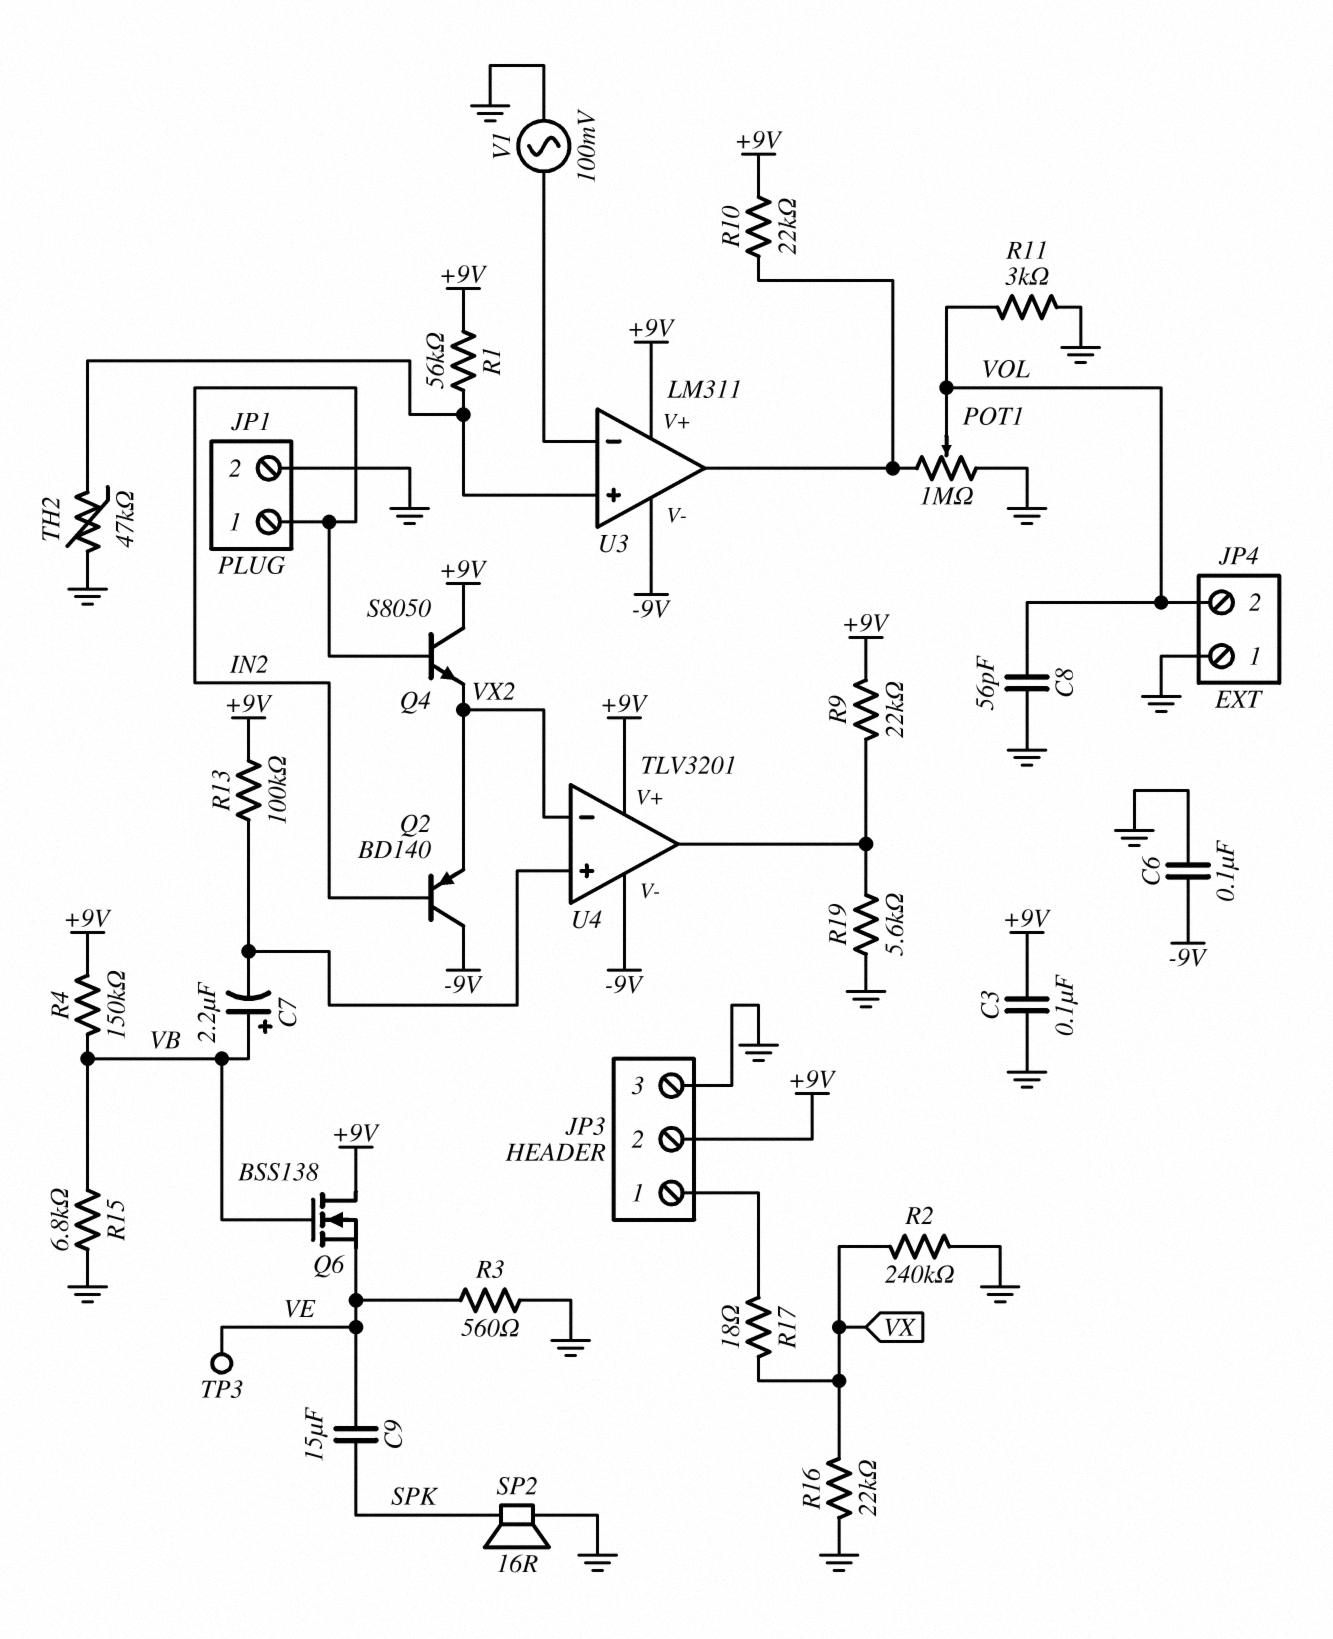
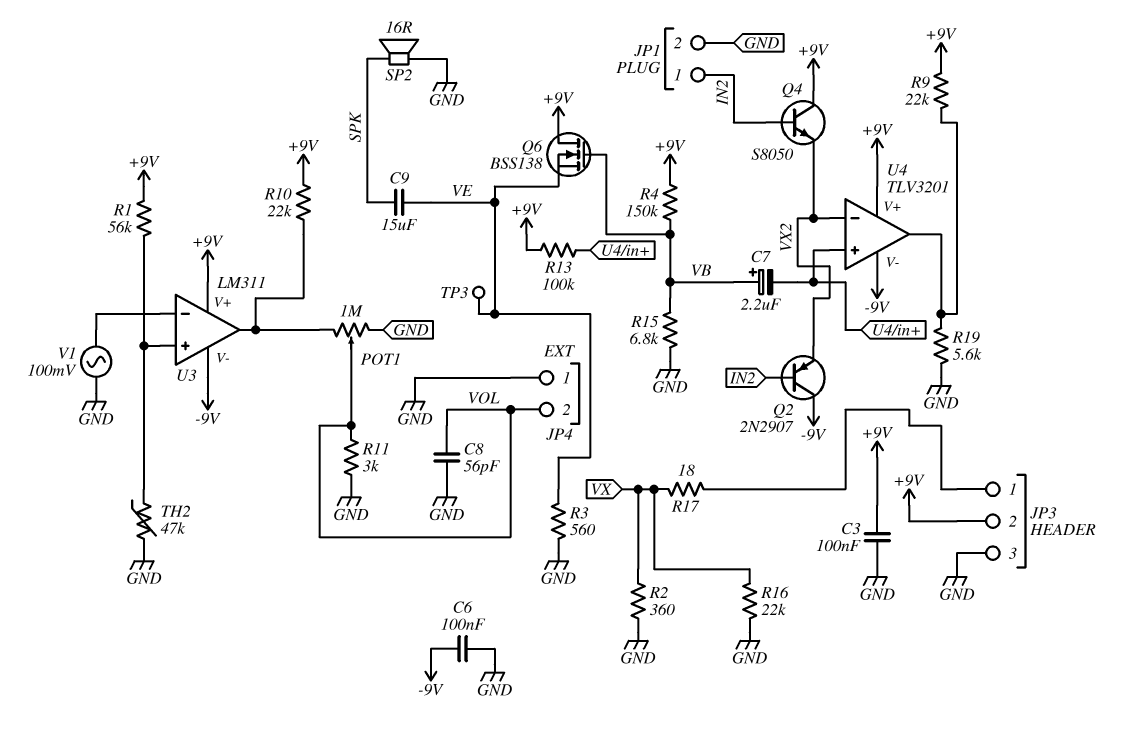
Q2: PNP BD140 (B IN2, C -9V, E VX2) -> PNP 2N2907 (B IN2, C -9V, E VX2)
R2: 240k (GND, VX) -> 360 (GND, VX)

